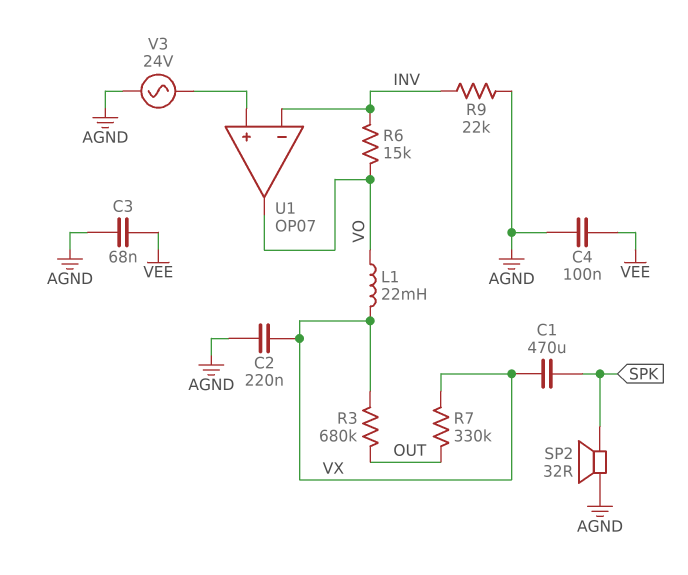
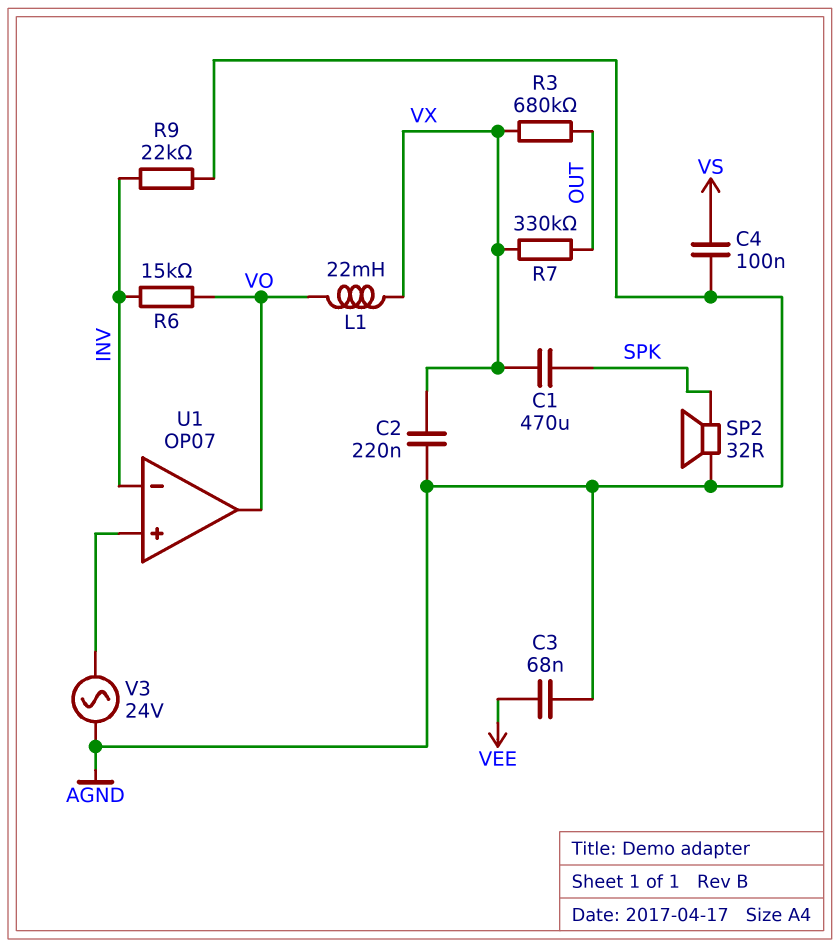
C4: 100nF (AGND, VEE) -> 100nF (AGND, VS)

